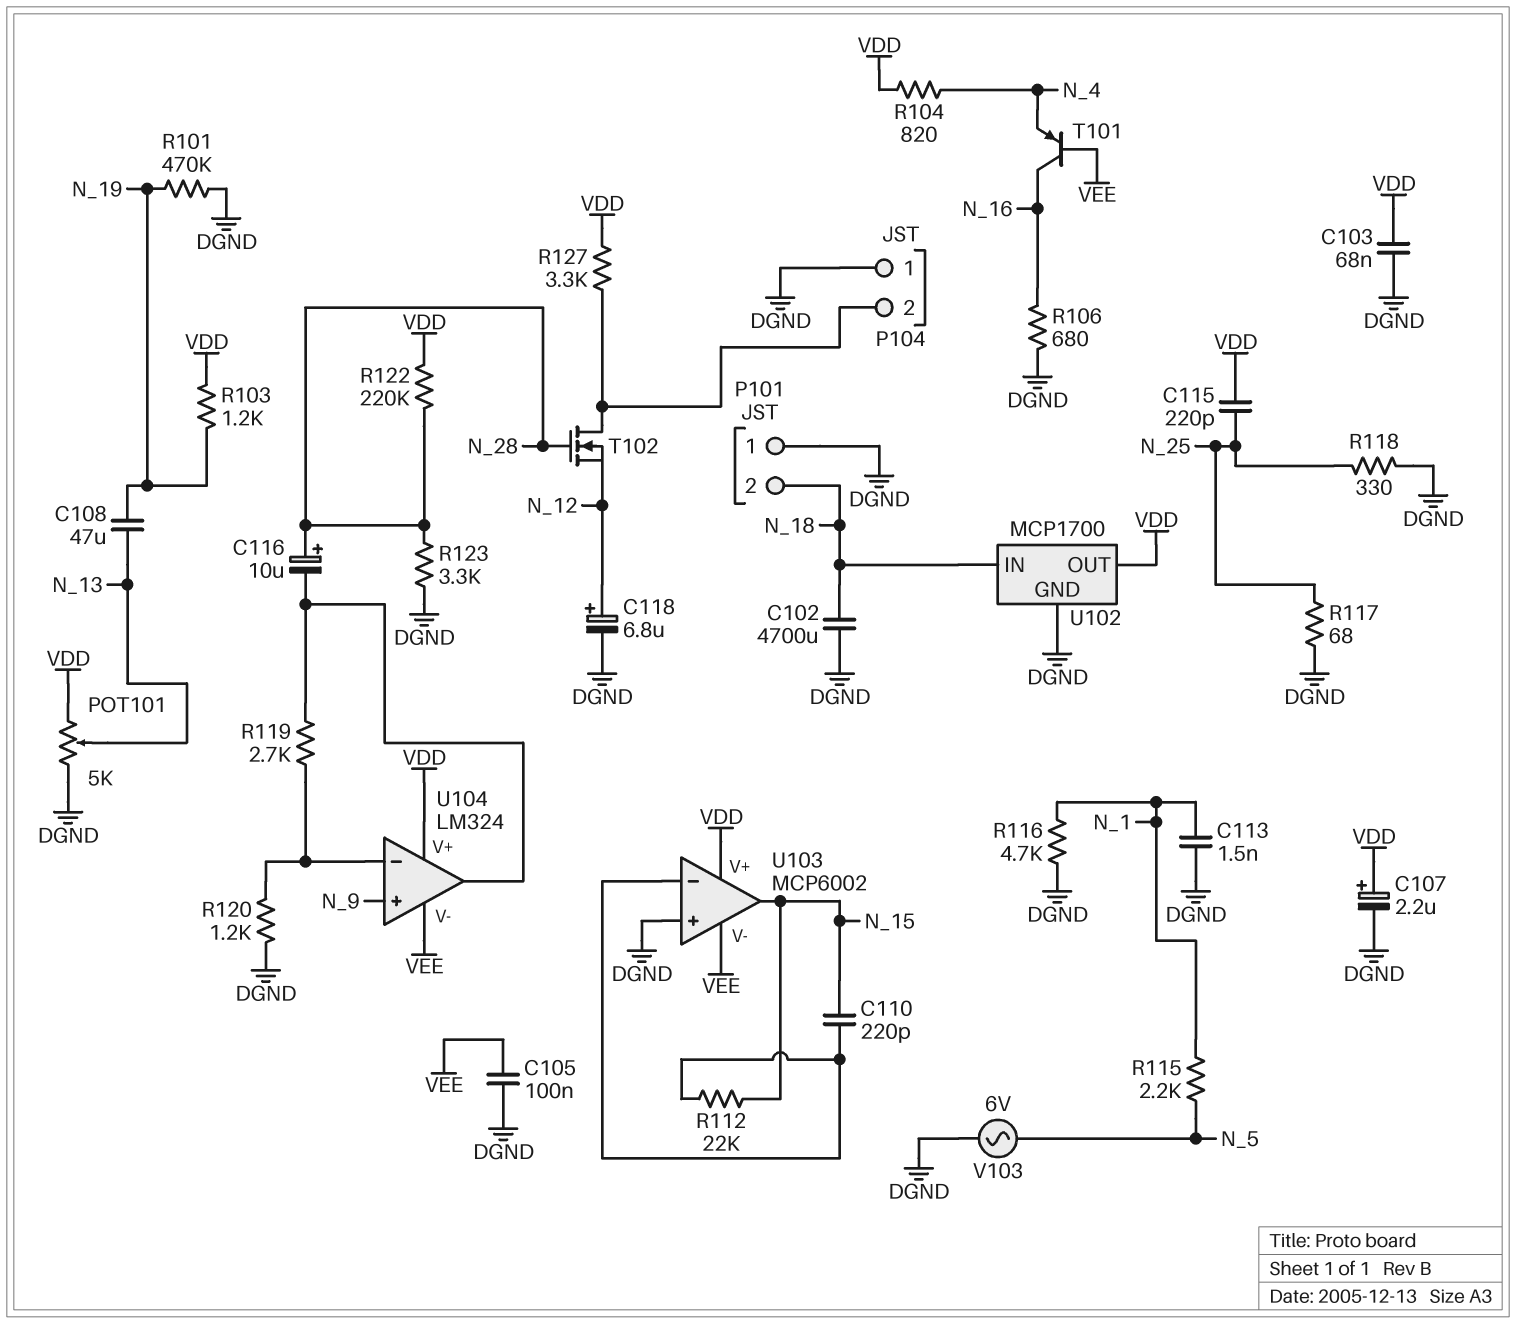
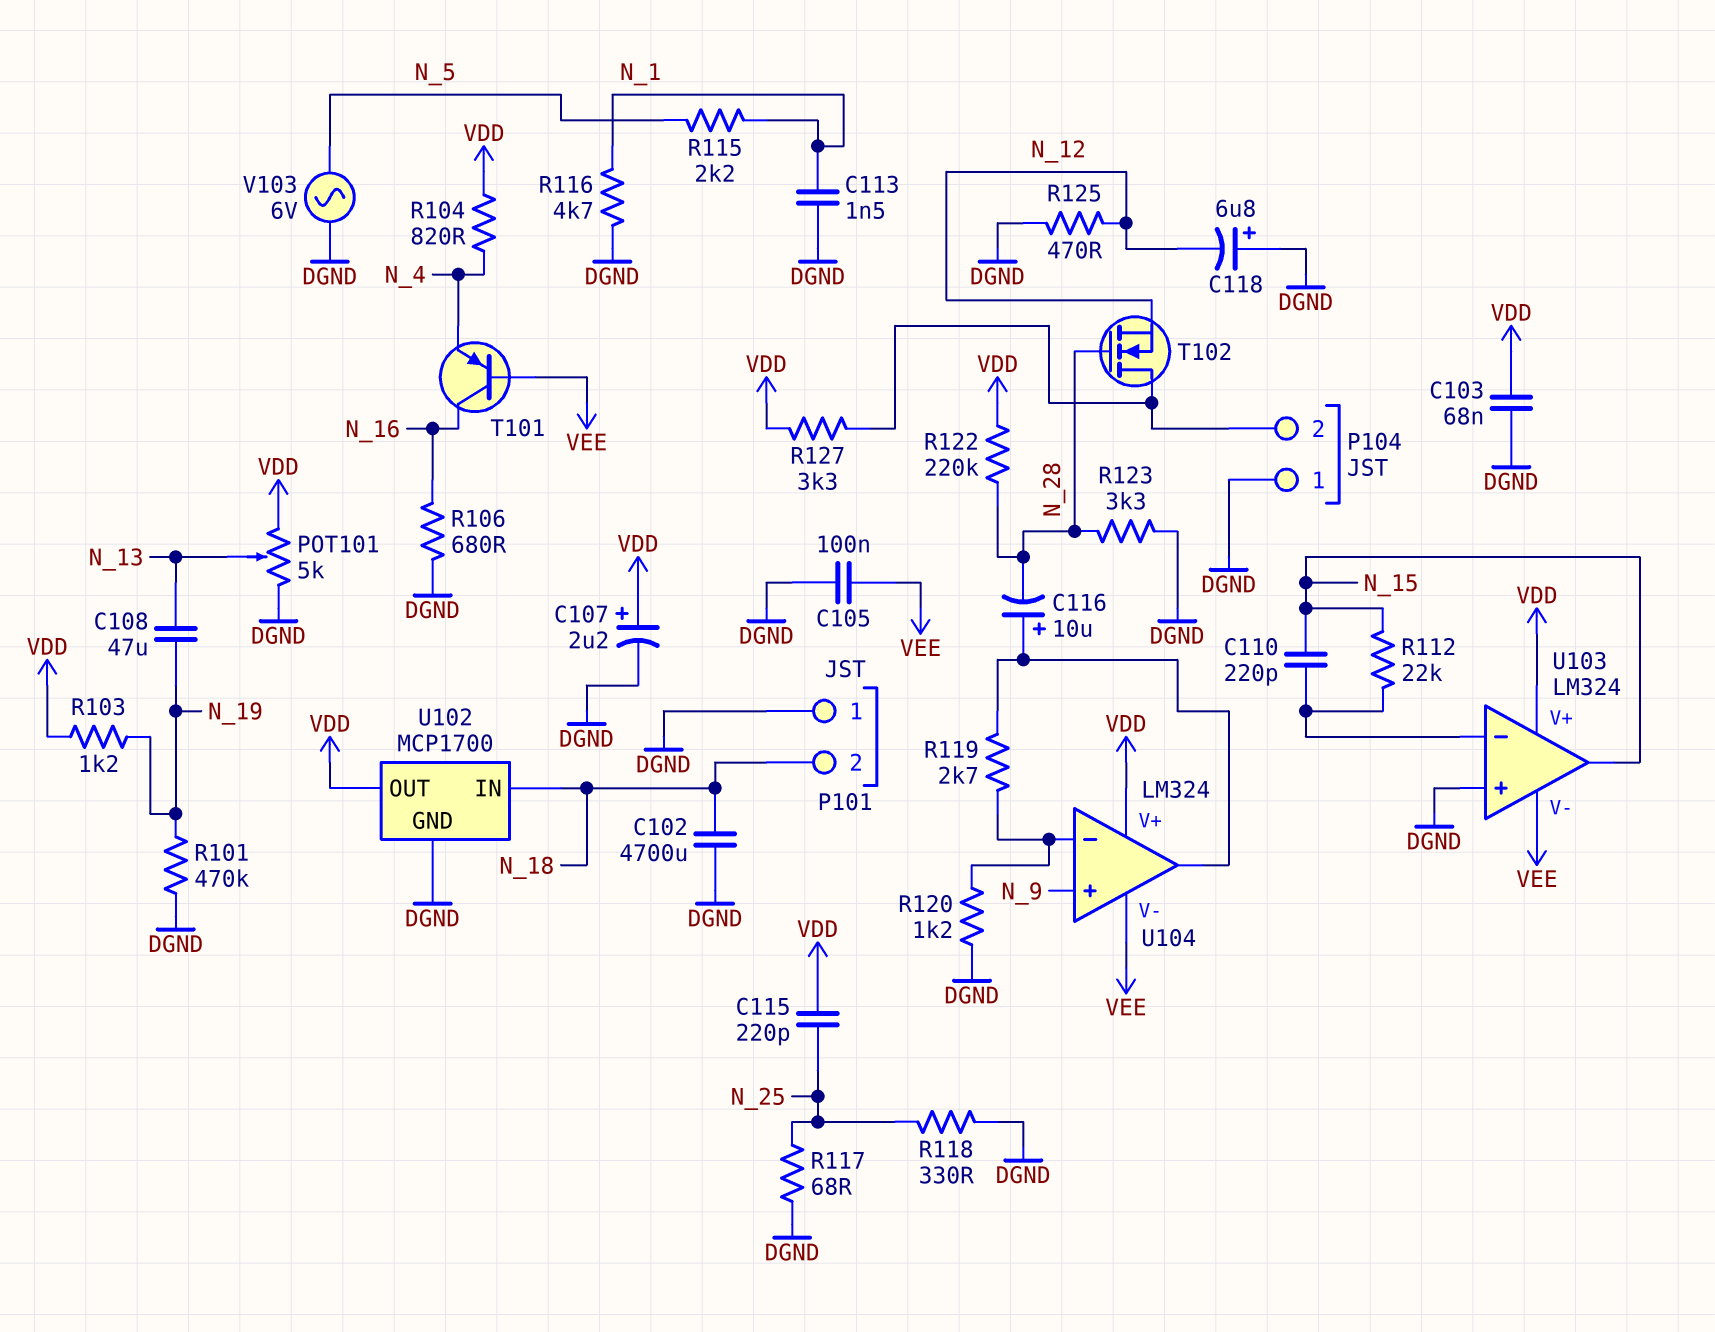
C116: 10uF (plus N_28, minus U104/out) -> 10uF (plus U104/out, minus N_28)
C118: 6.8uF (plus N_12, minus DGND) -> 6.8uF (plus DGND, minus N_12)
R125: none -> 470 (DGND, N_12)
U103: MCP6002 -> LM324

